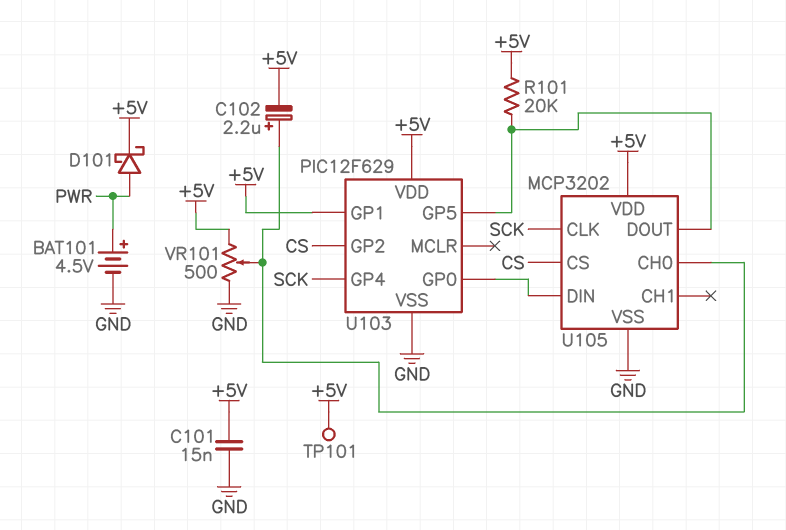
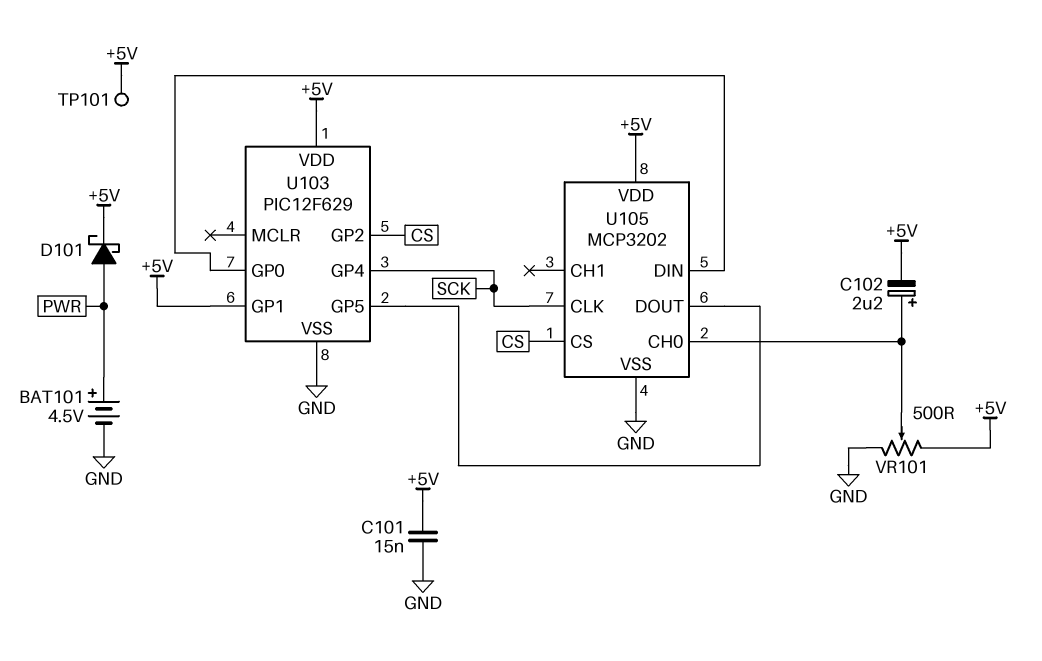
R101: 20k (+5V, U103/GP5) -> none

